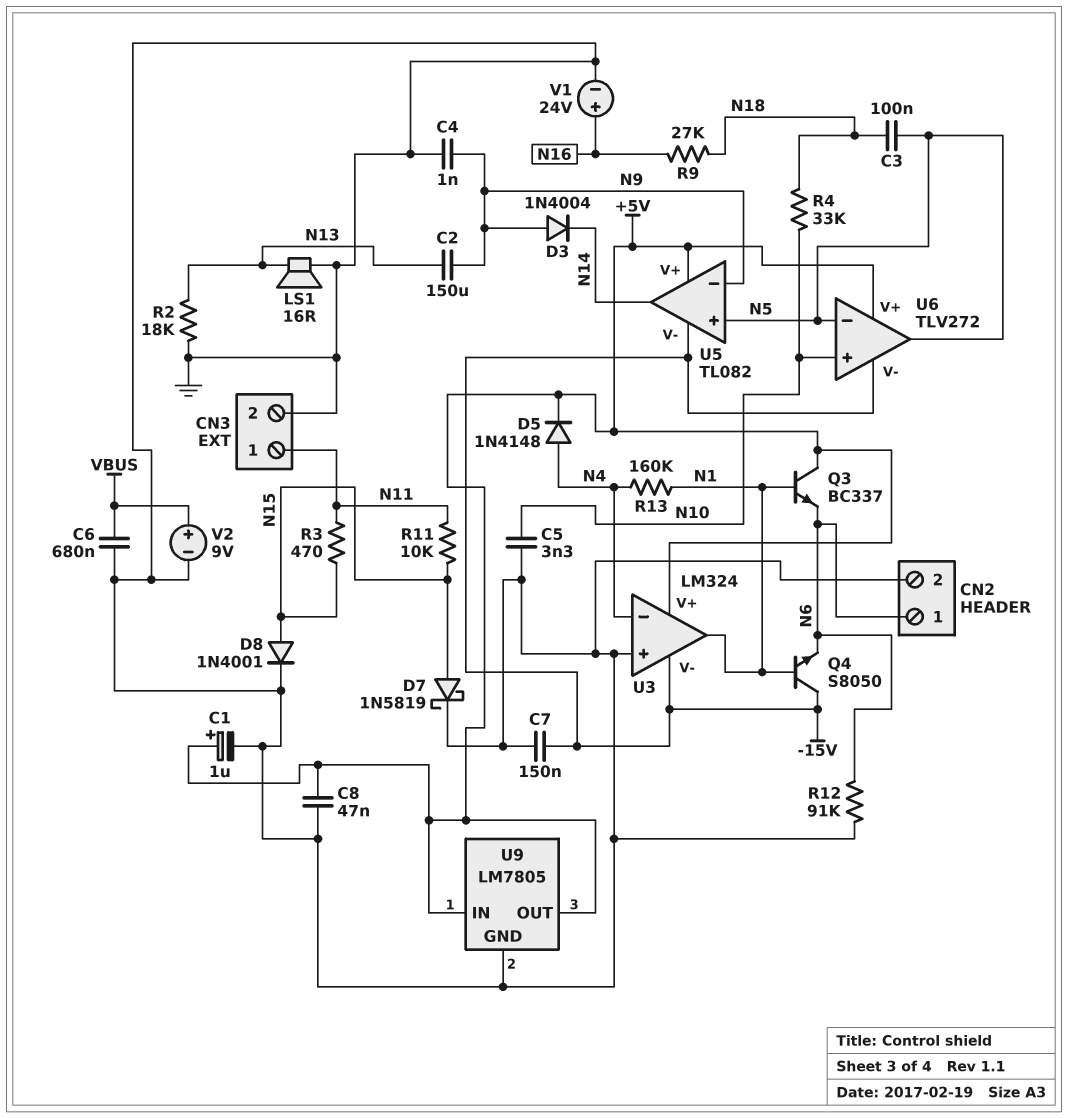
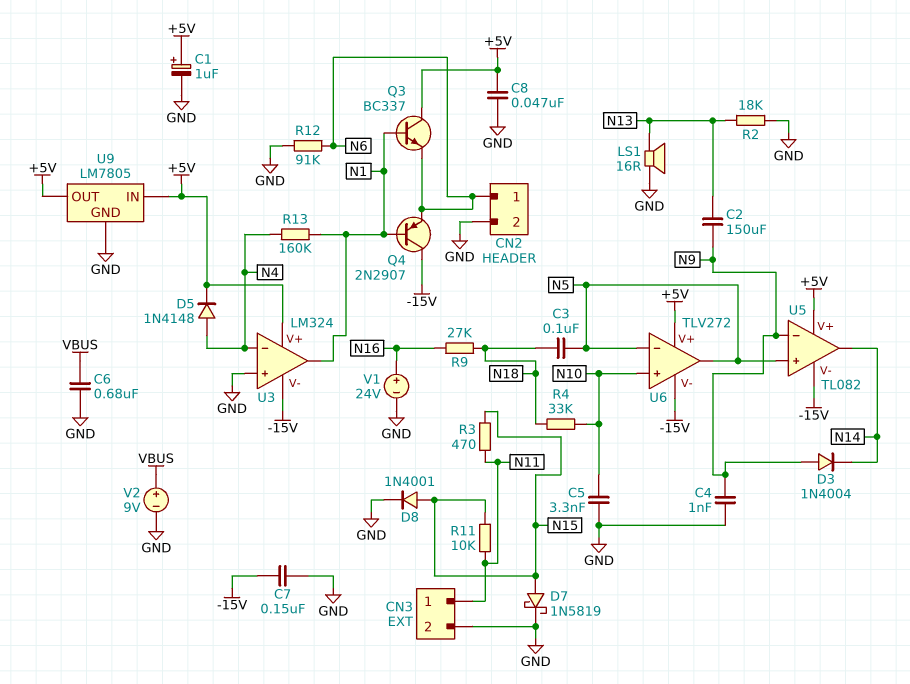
Q4: NPN S8050 (B N1, C -15V, E N6) -> PNP 2N2907 (B N1, C -15V, E N6)

